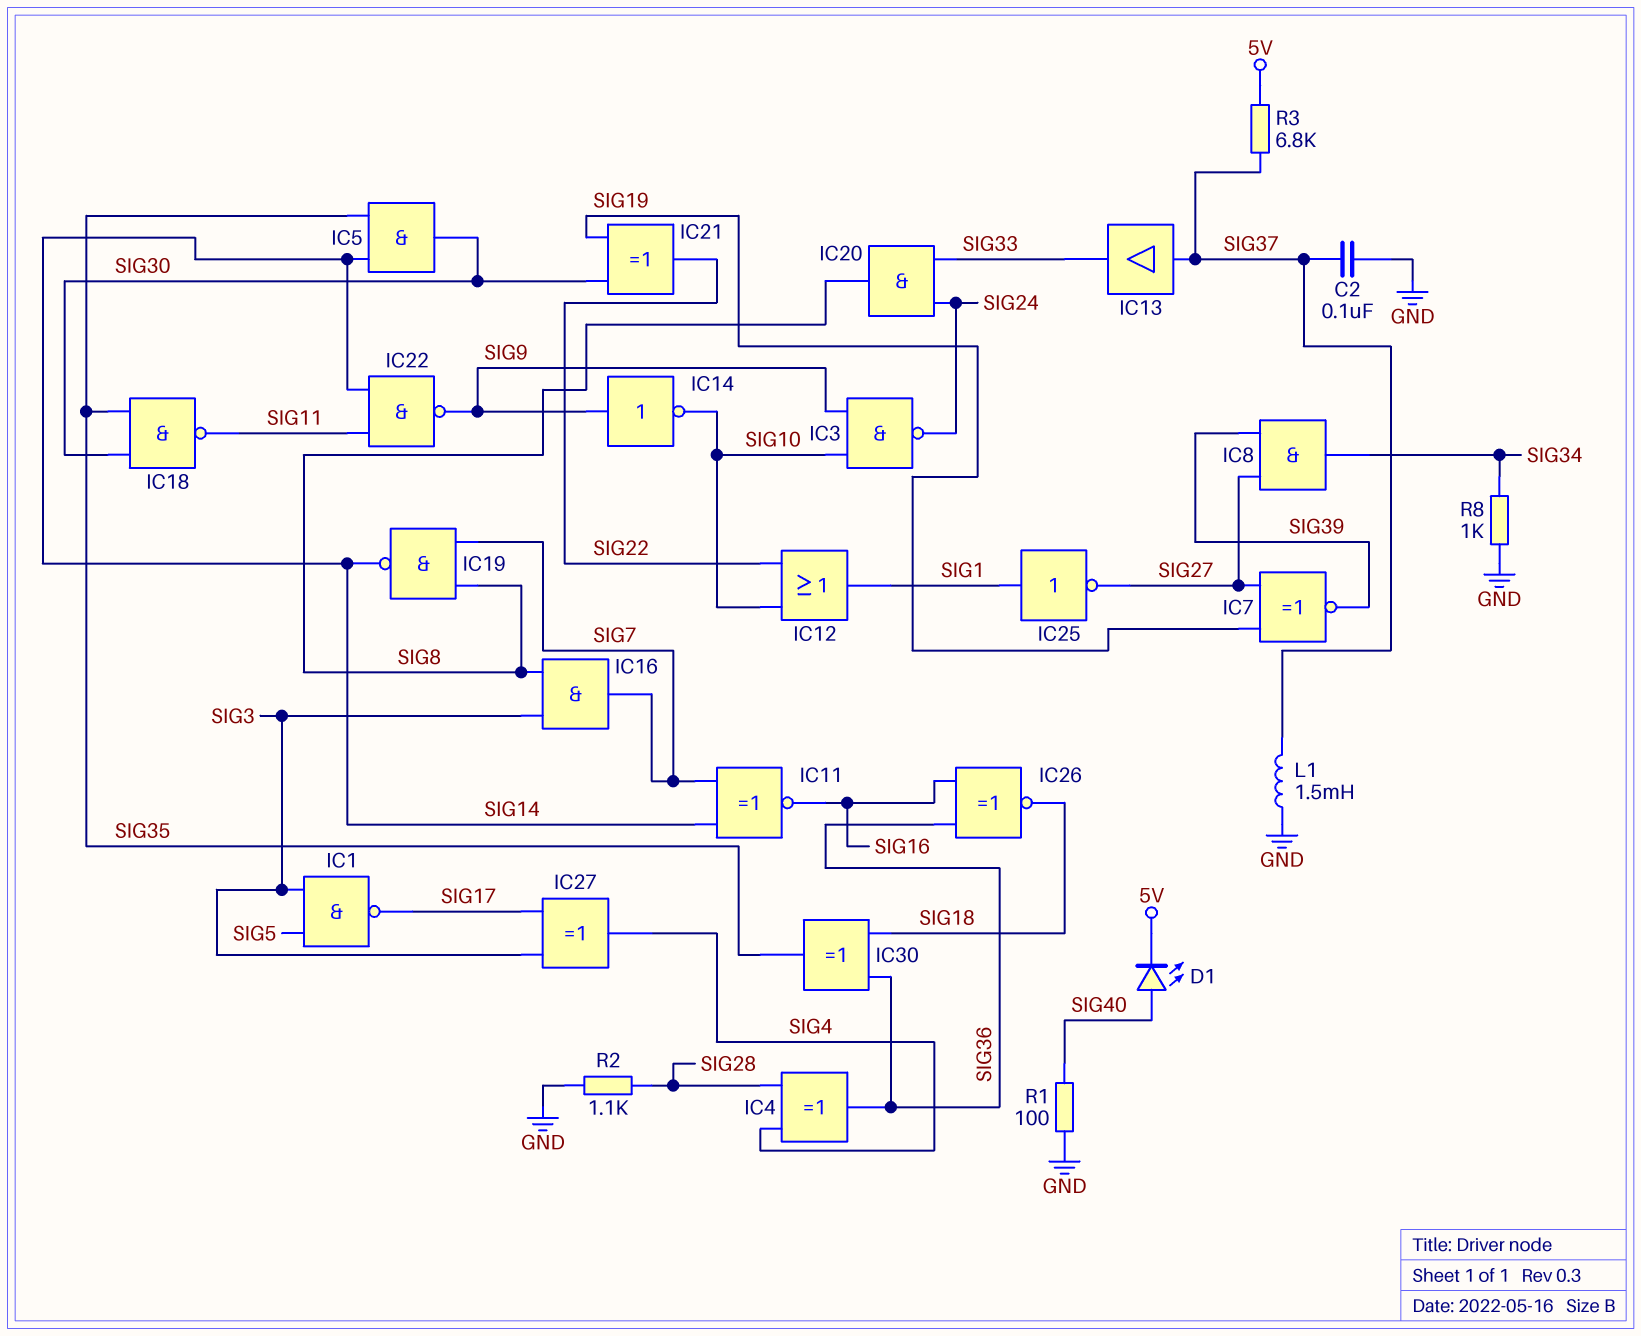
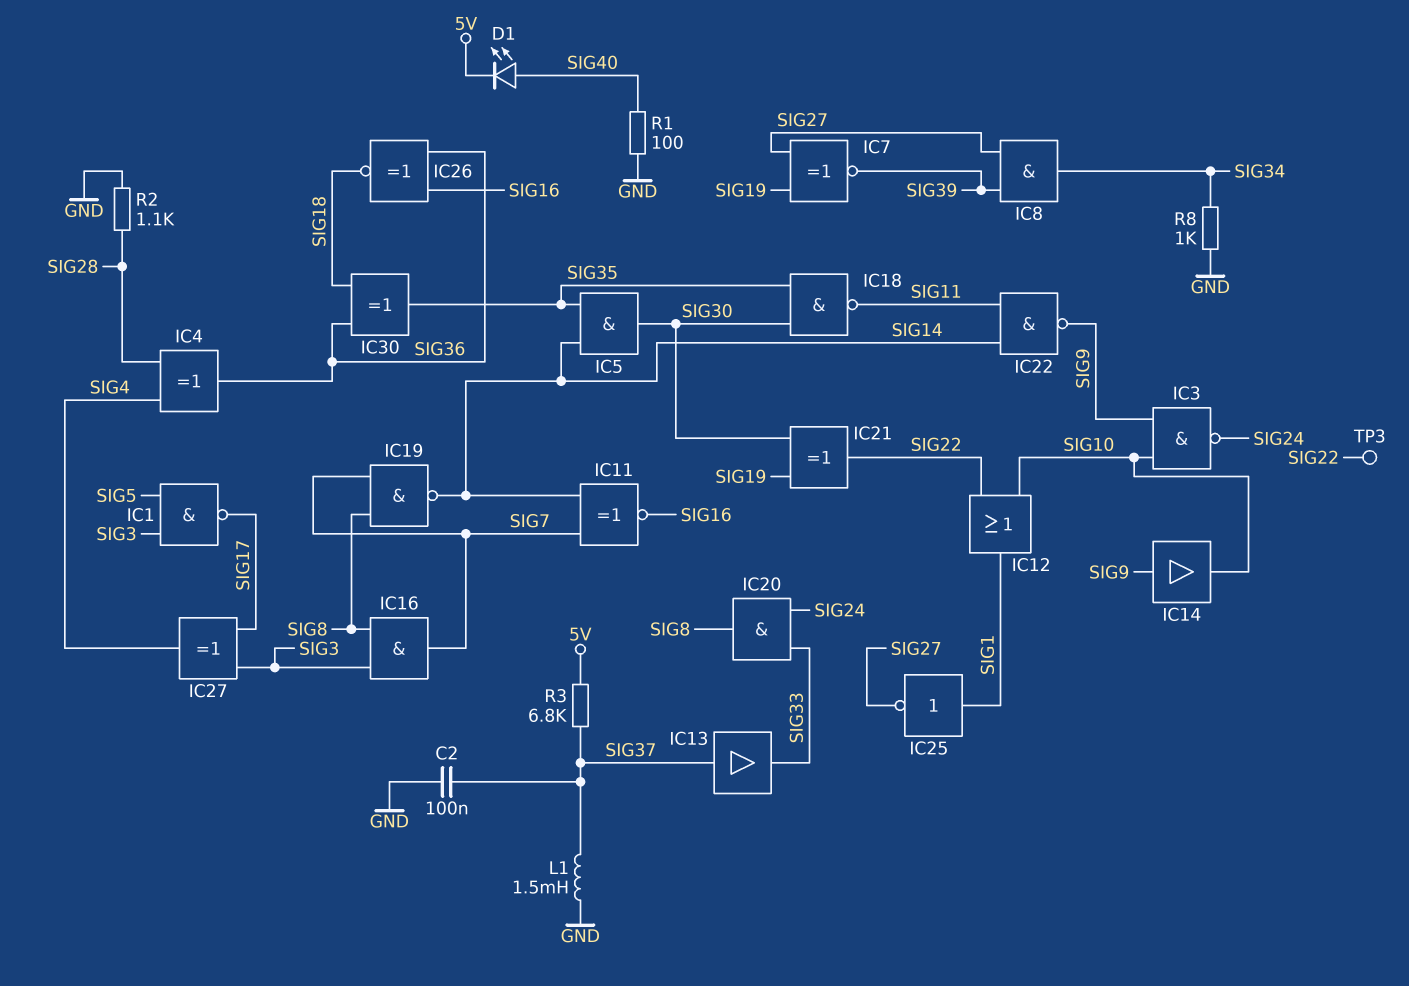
IC14: NOT (in SIG9, out SIG10) -> buffer (in SIG9, out SIG10)
TP3: none -> test point (SIG22)

